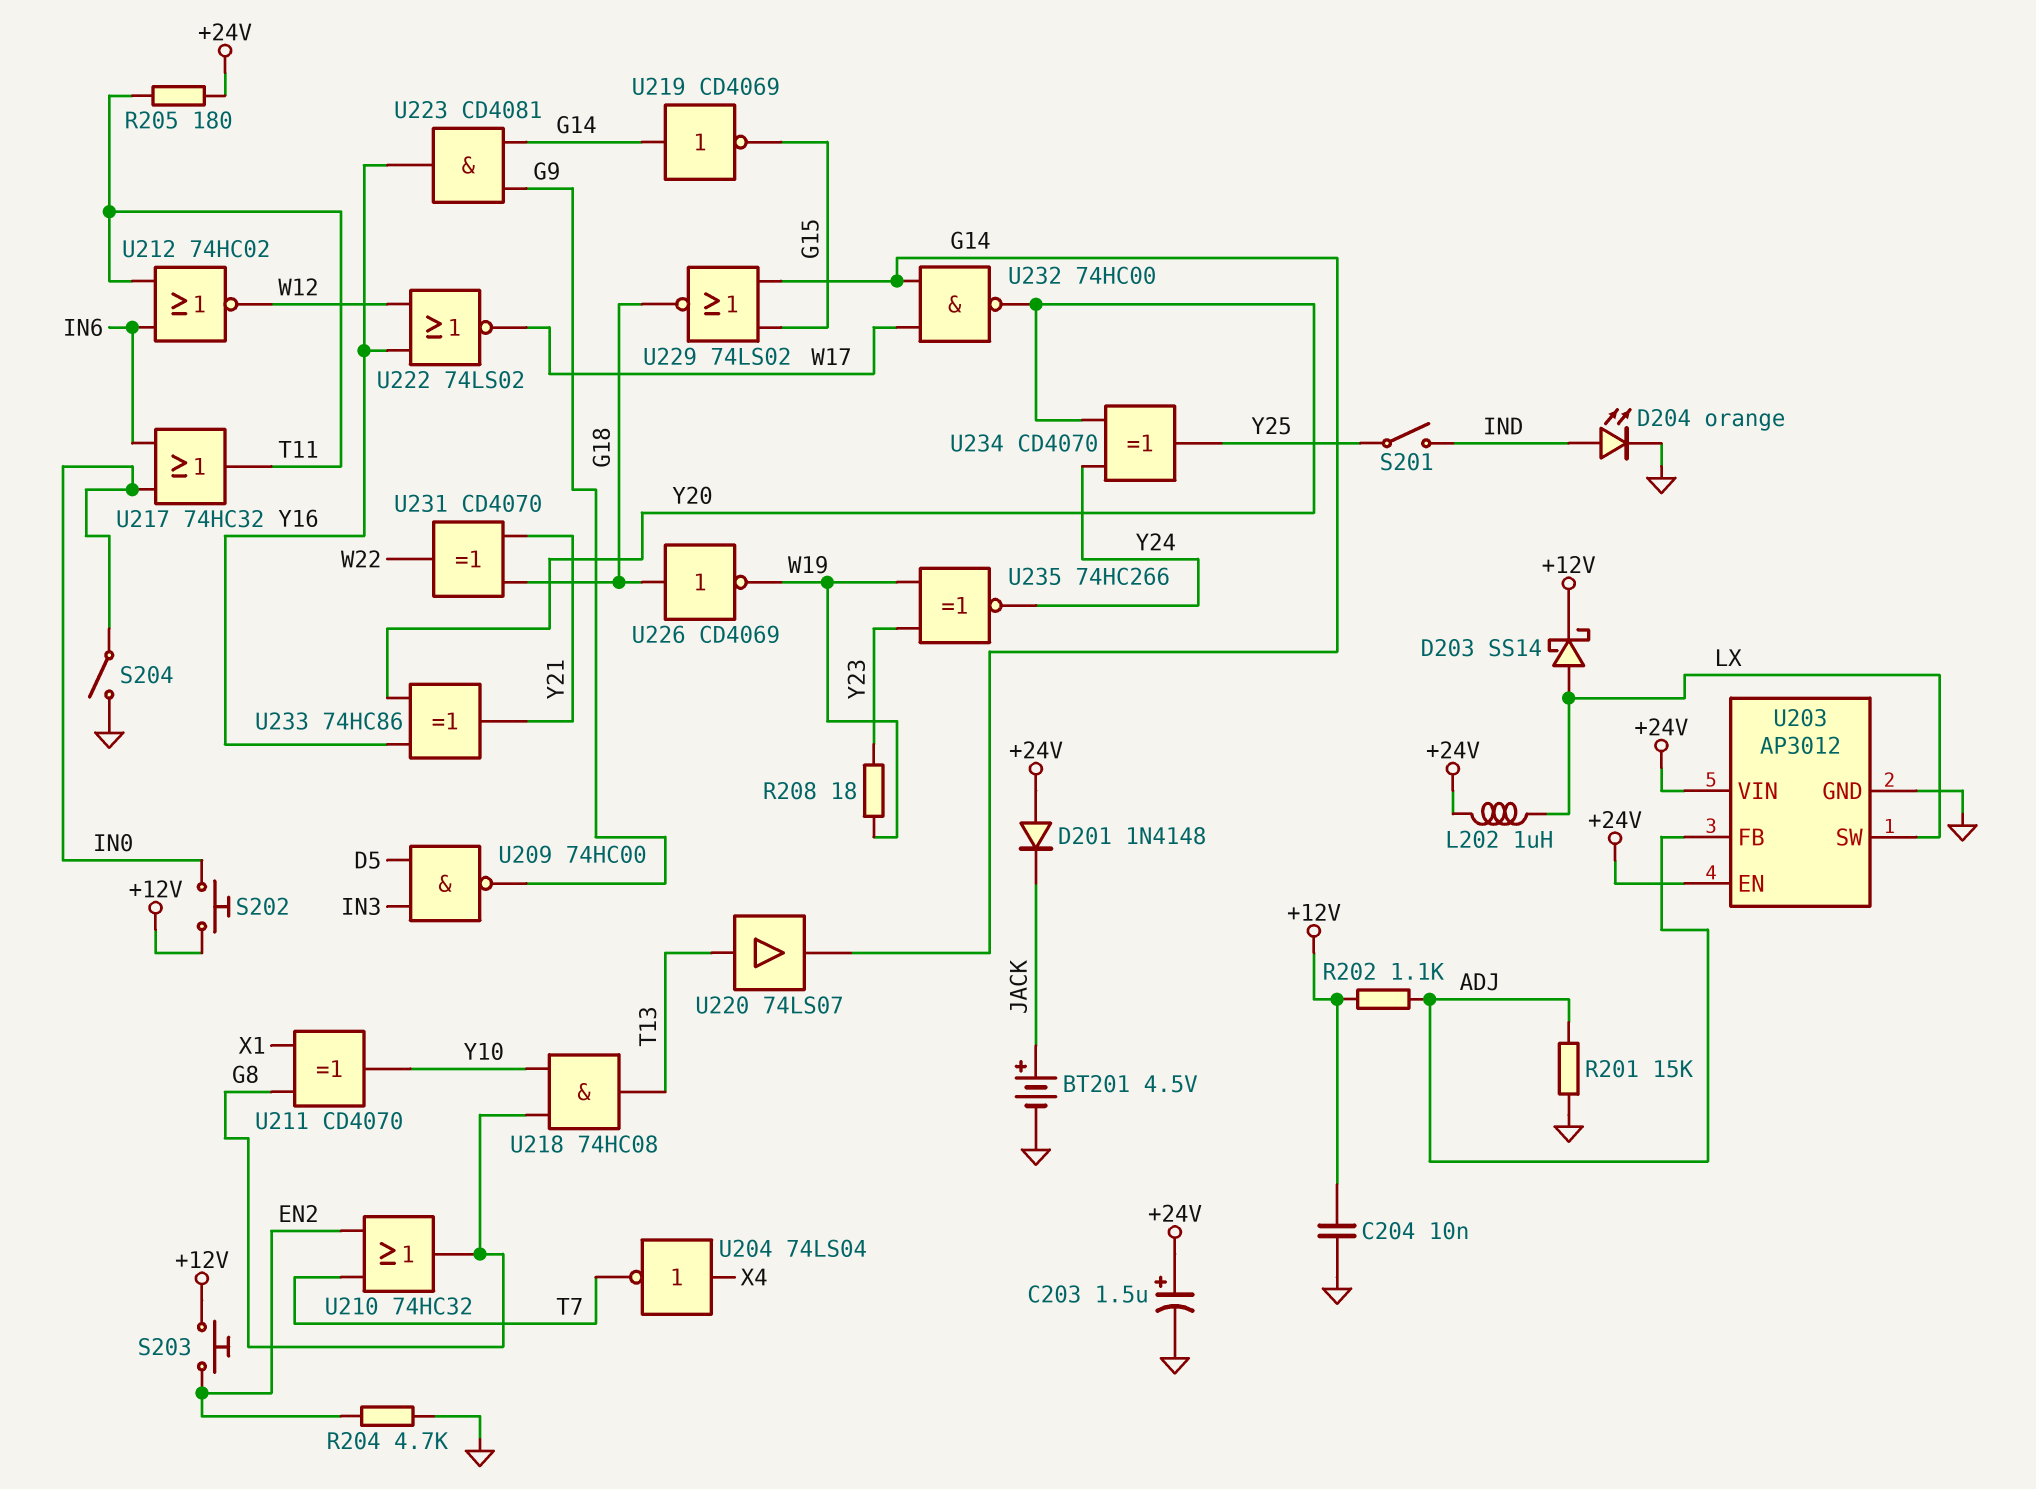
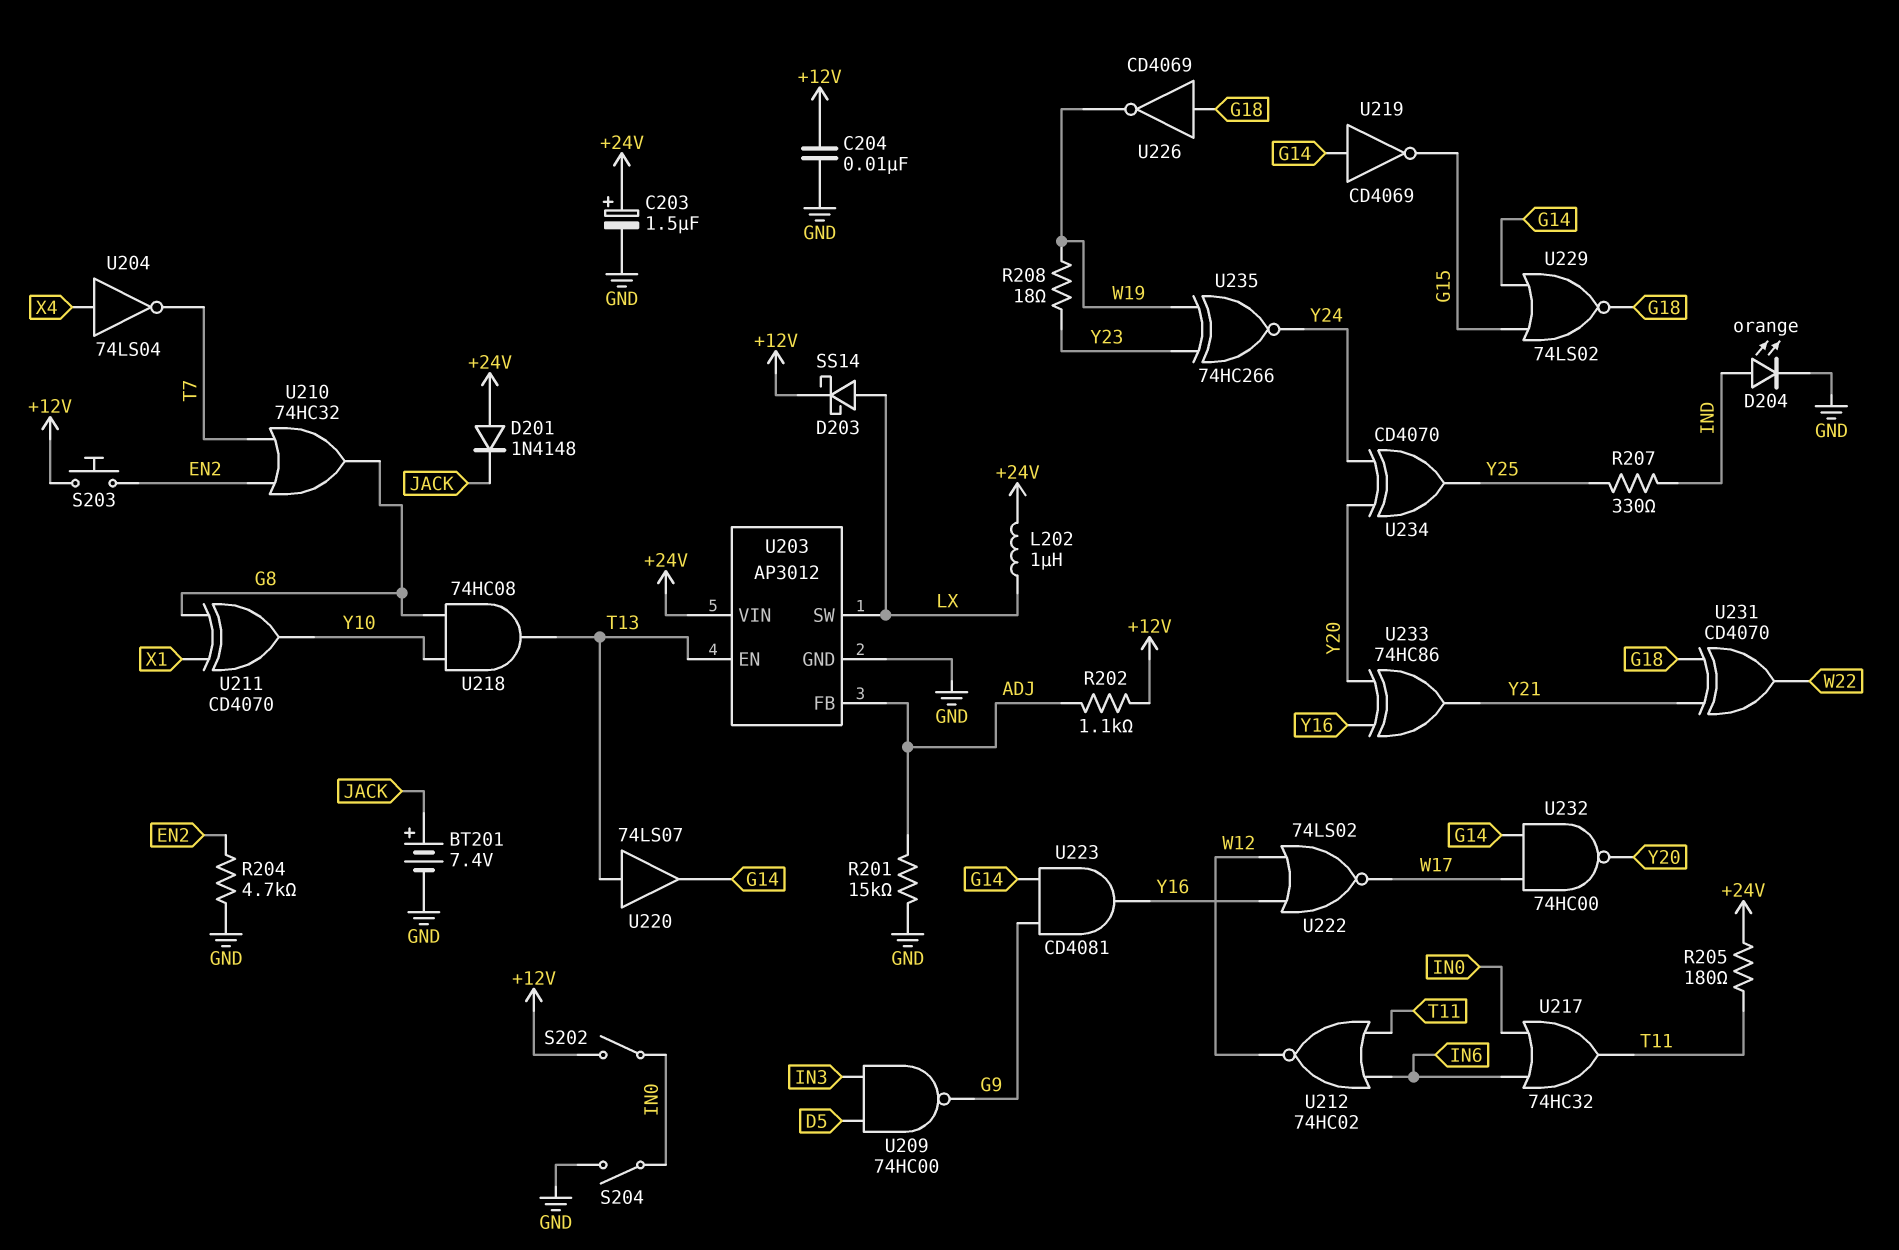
BT201: 4.5V (plus JACK, minus GND) -> 7.4V (plus JACK, minus GND)
R207: none -> 330 (IND, Y25)
S201: switch (IND, Y25) -> none
S202: button (+12V, IN0) -> switch (+12V, IN0)
U203 pin EN: +24V -> T13

